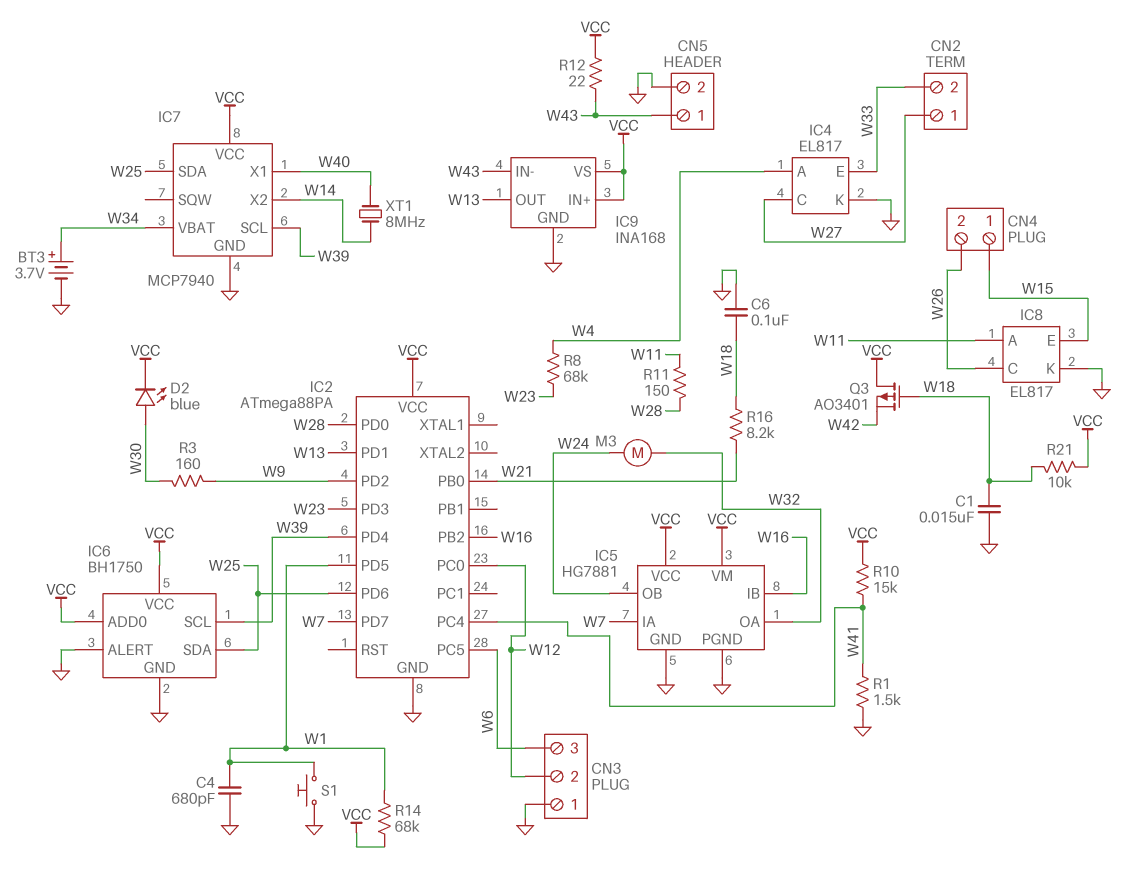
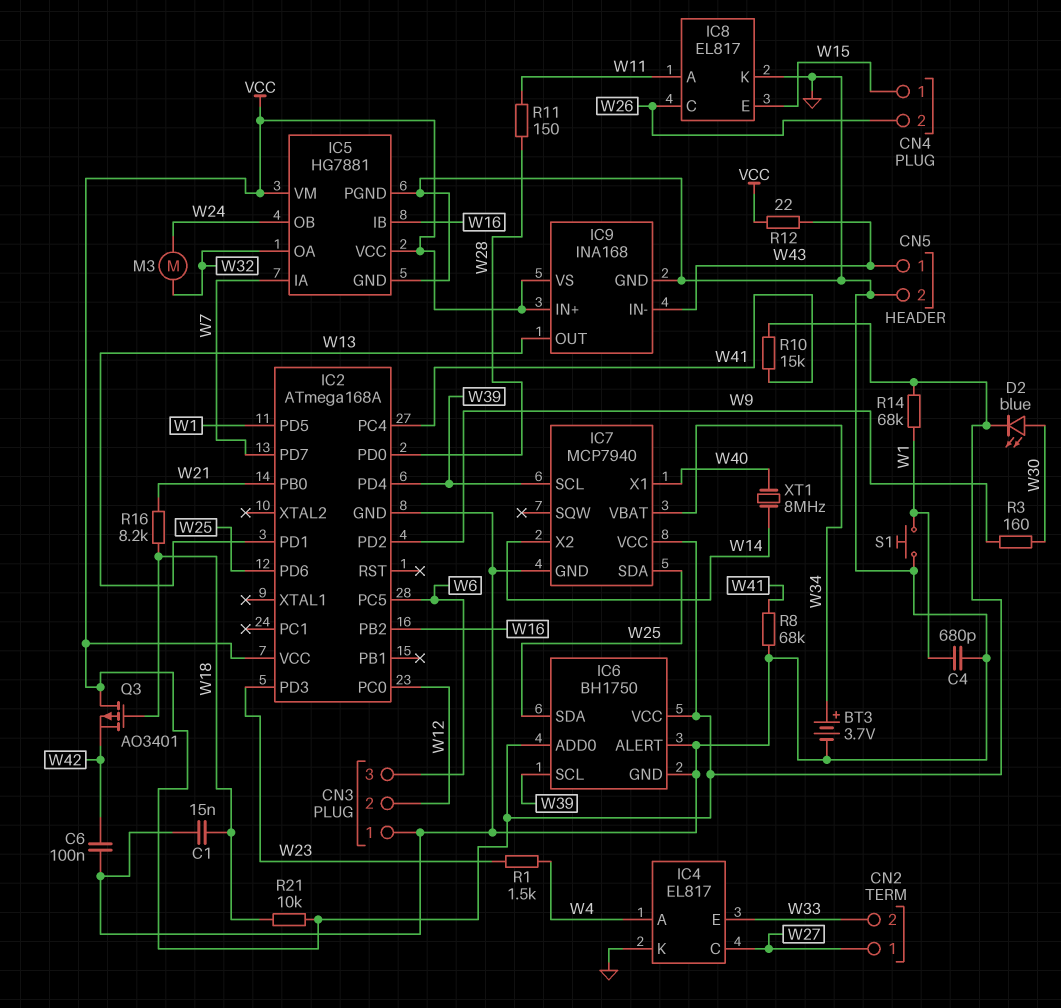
C6: 100nF (GND, W18) -> 100nF (GND, W42)
IC2: ATmega88PA -> ATmega168A
R1: 1.5k (GND, W41) -> 1.5k (W4, W23)
R8: 68k (W4, W23) -> 68k (GND, W41)

